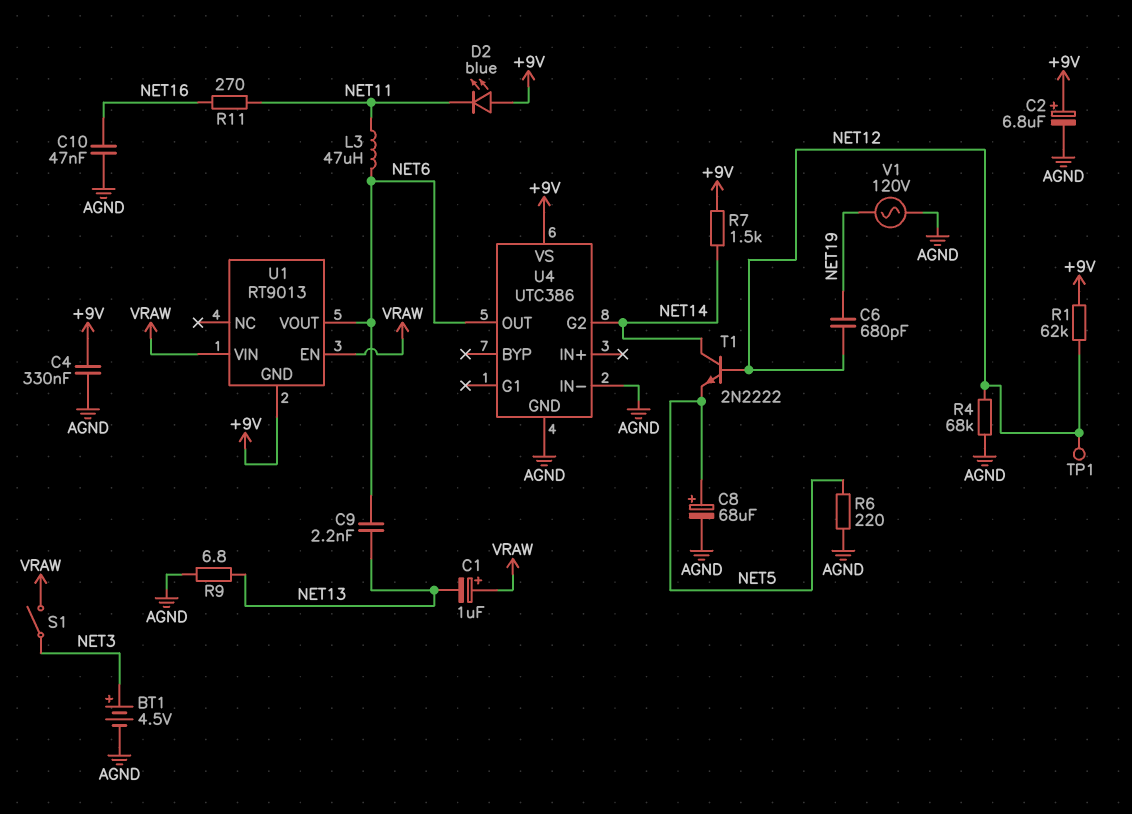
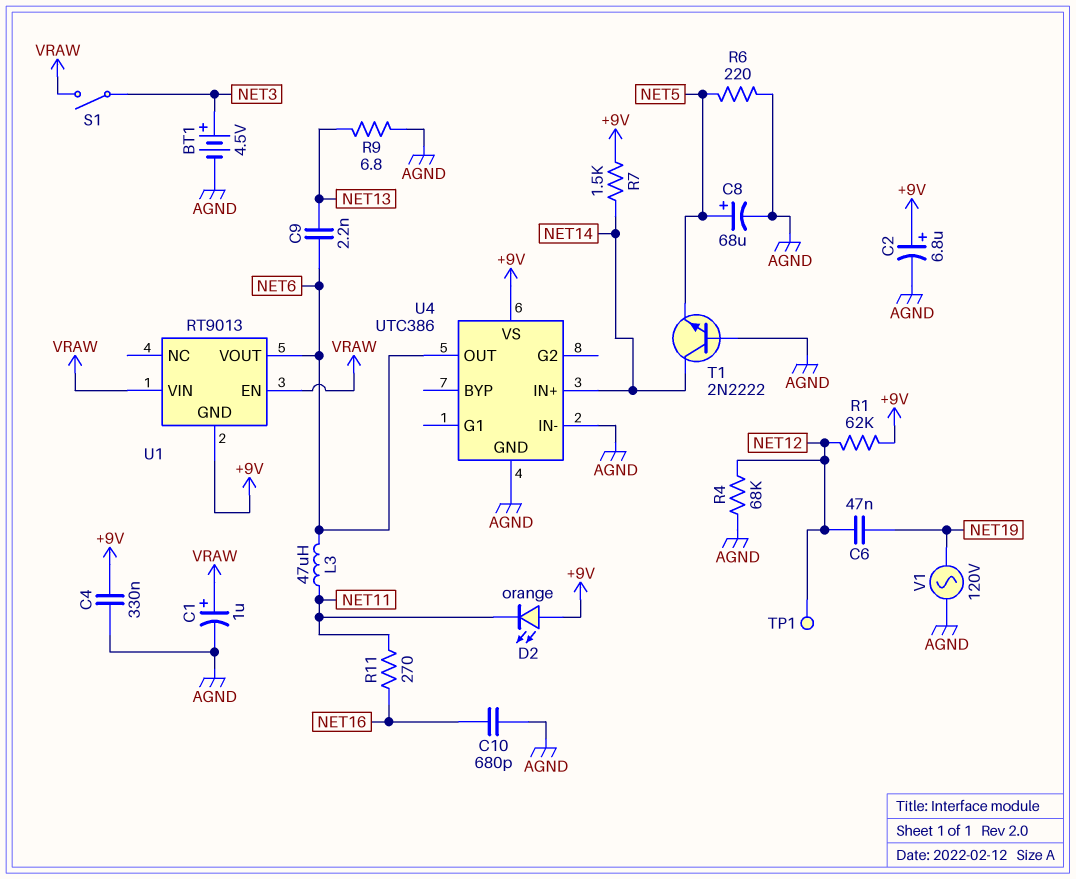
C1: 1uF (plus VRAW, minus NET13) -> 1uF (plus VRAW, minus AGND)
C6: 680pF (NET12, NET19) -> 47nF (NET12, NET19)
C10: 47nF (AGND, NET16) -> 680pF (AGND, NET16)
D2: LED blue (A +9V, K NET11) -> LED orange (A +9V, K NET11)
T1: NPN 2N2222 (B NET12, C NET14, E NET5) -> NPN 2N2222 (B AGND, C NET14, E NET5)
U4 pin G2: NET14 -> none
U4 pin IN+: none -> NET14

